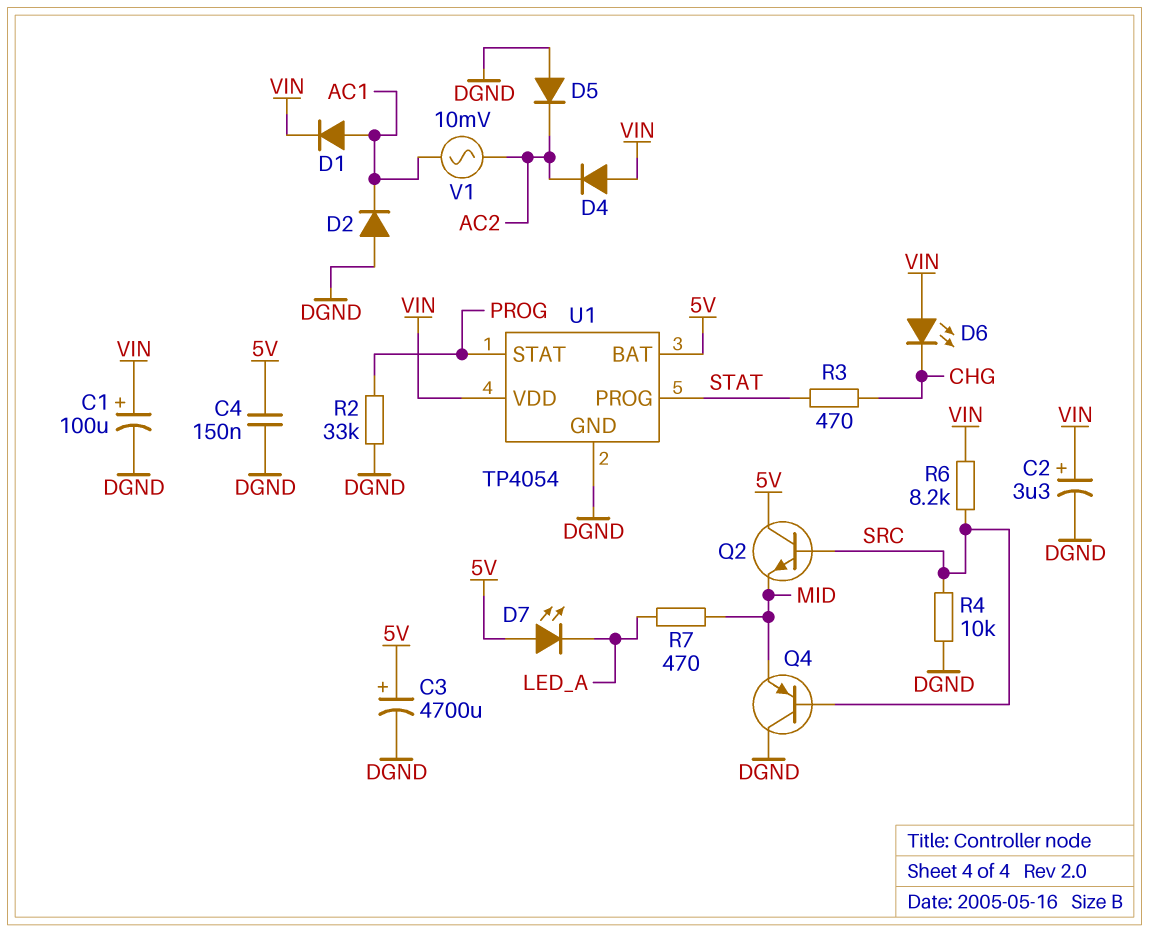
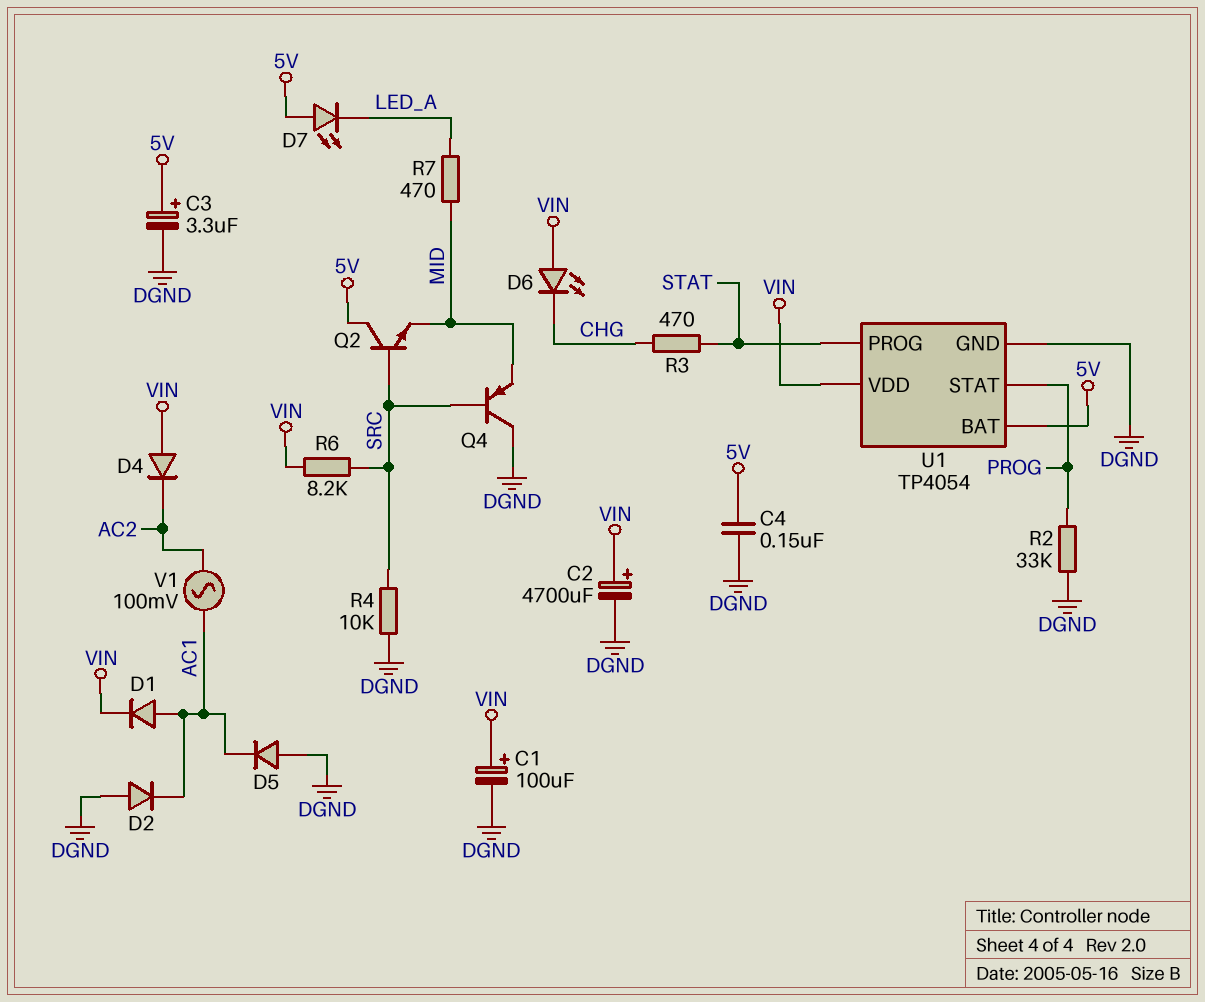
C2: 3.3uF (plus VIN, minus DGND) -> 4700uF (plus VIN, minus DGND)
C3: 4700uF (plus 5V, minus DGND) -> 3.3uF (plus 5V, minus DGND)
D5: diode (A DGND, K AC2) -> diode (A DGND, K AC1)
V1: AC 10mV (AC1, AC2) -> AC 100mV (AC1, AC2)

